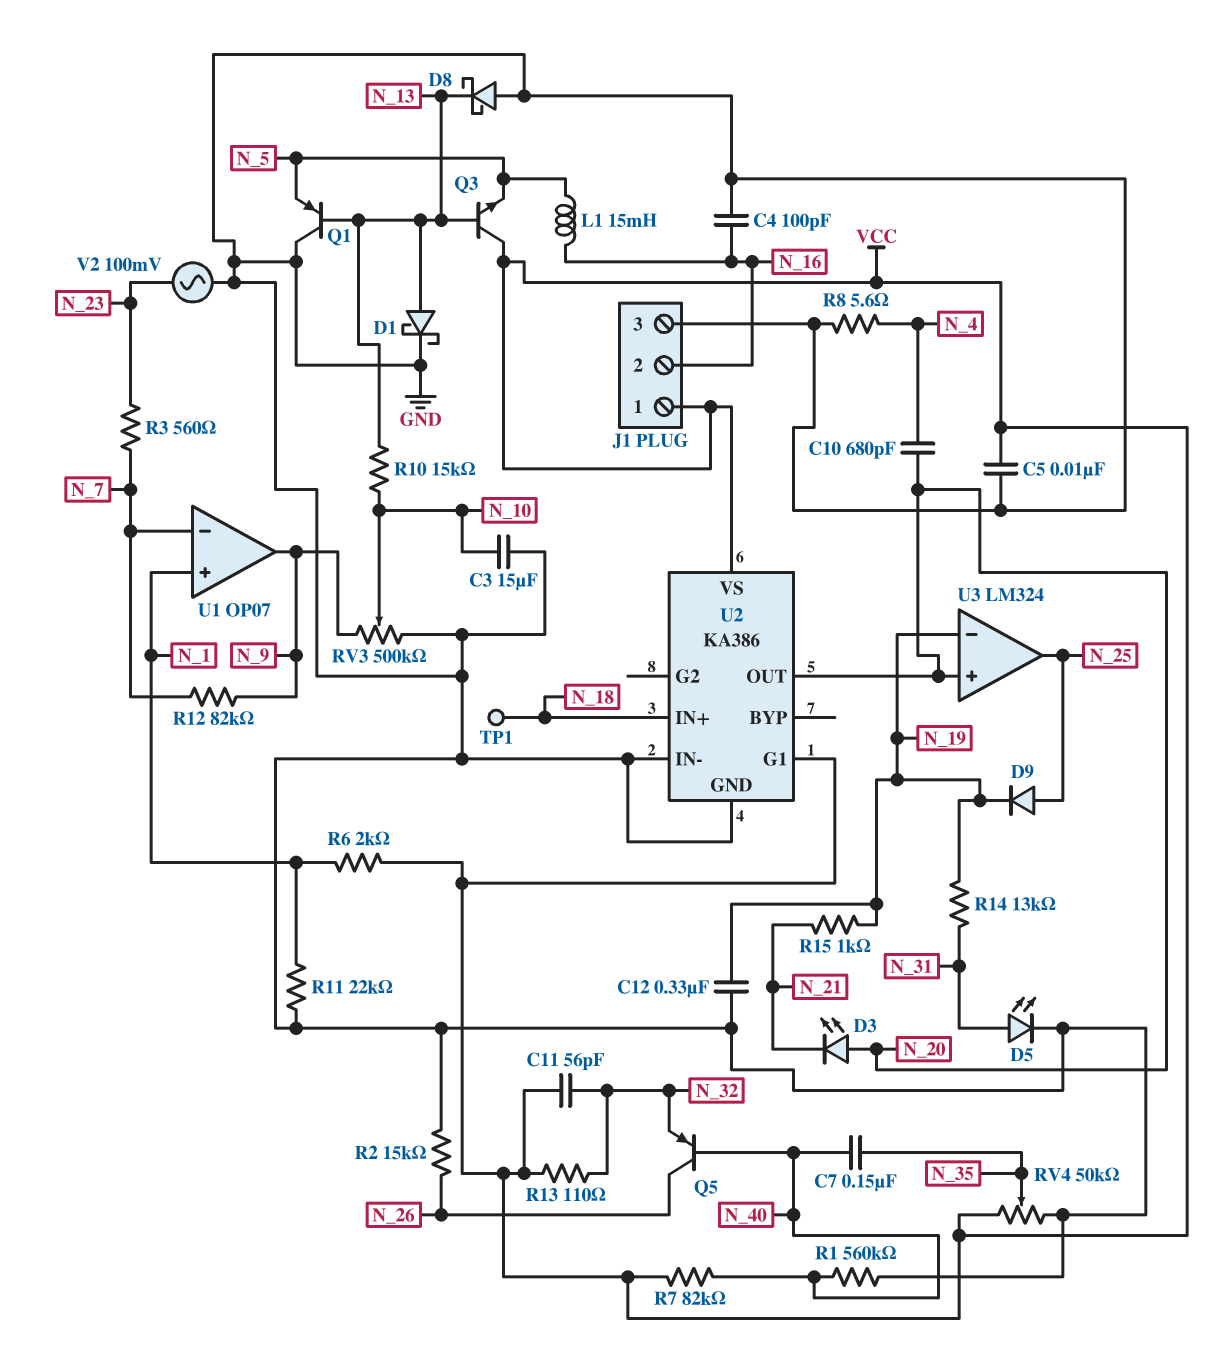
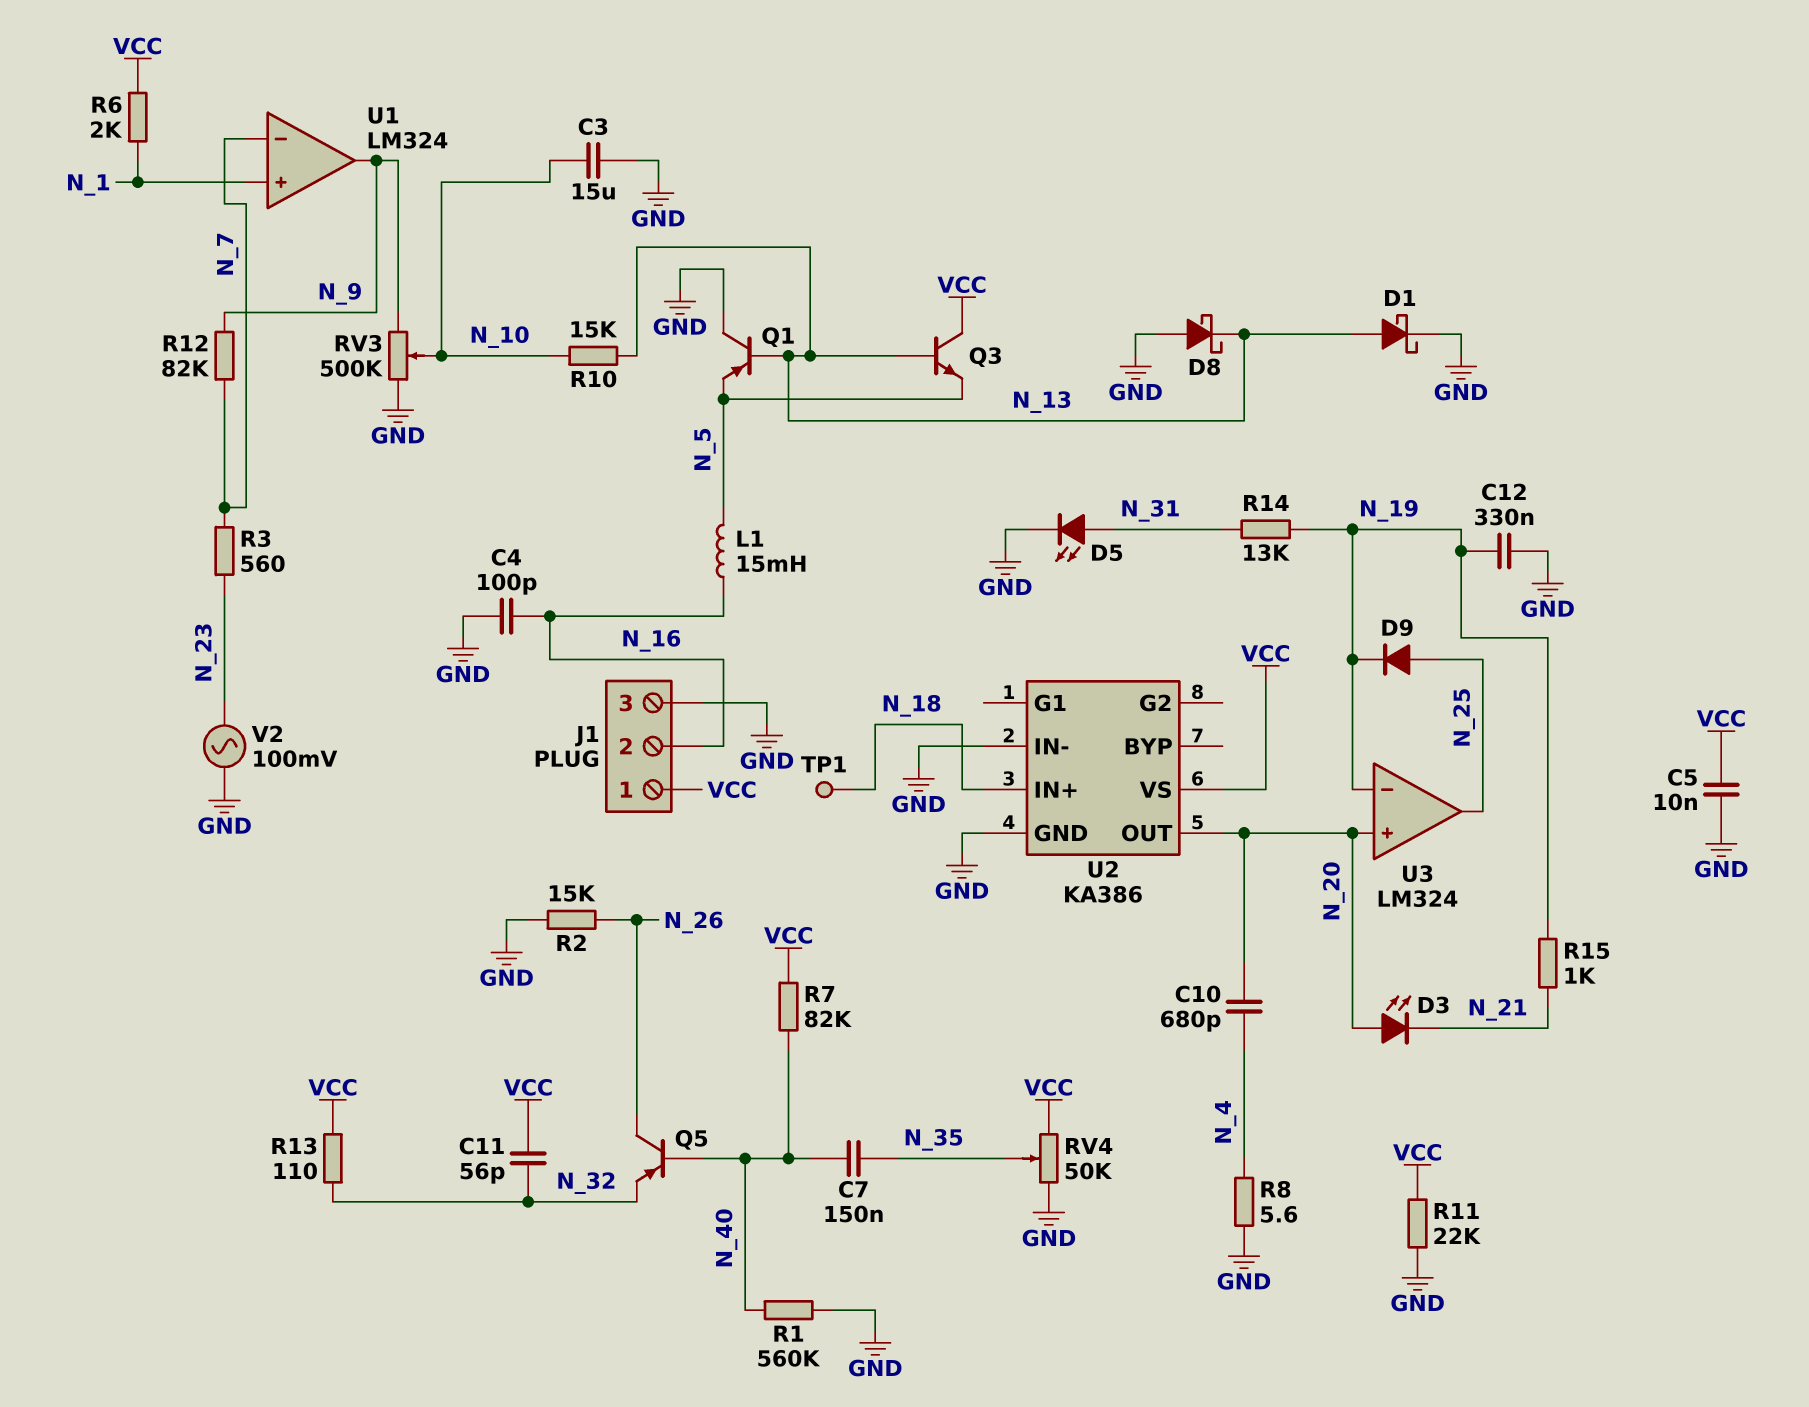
R11: 22k (GND, N_1) -> 22k (GND, VCC)
U1: OP07 -> LM324
U2 pin G1: VCC -> none

